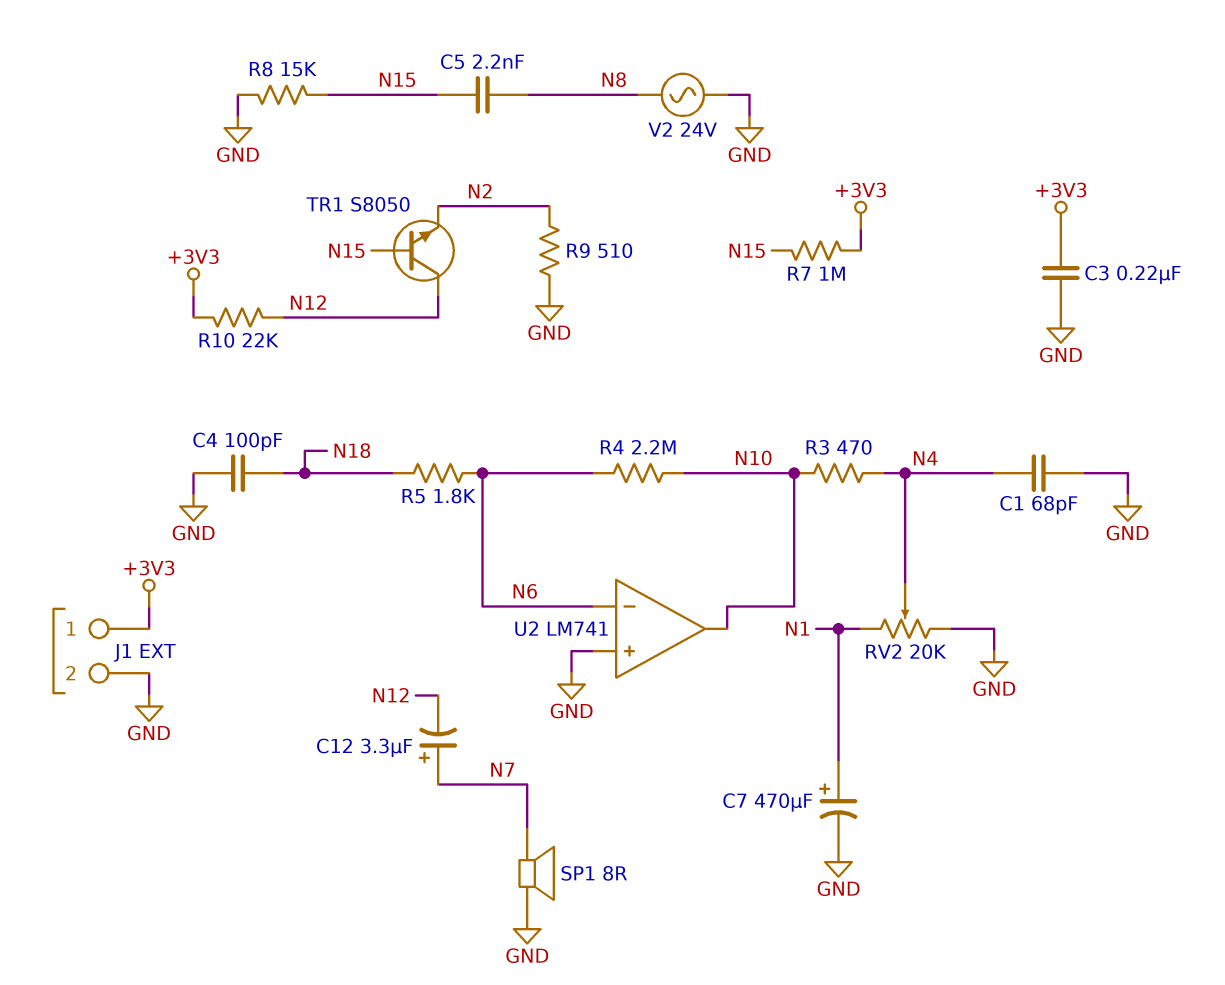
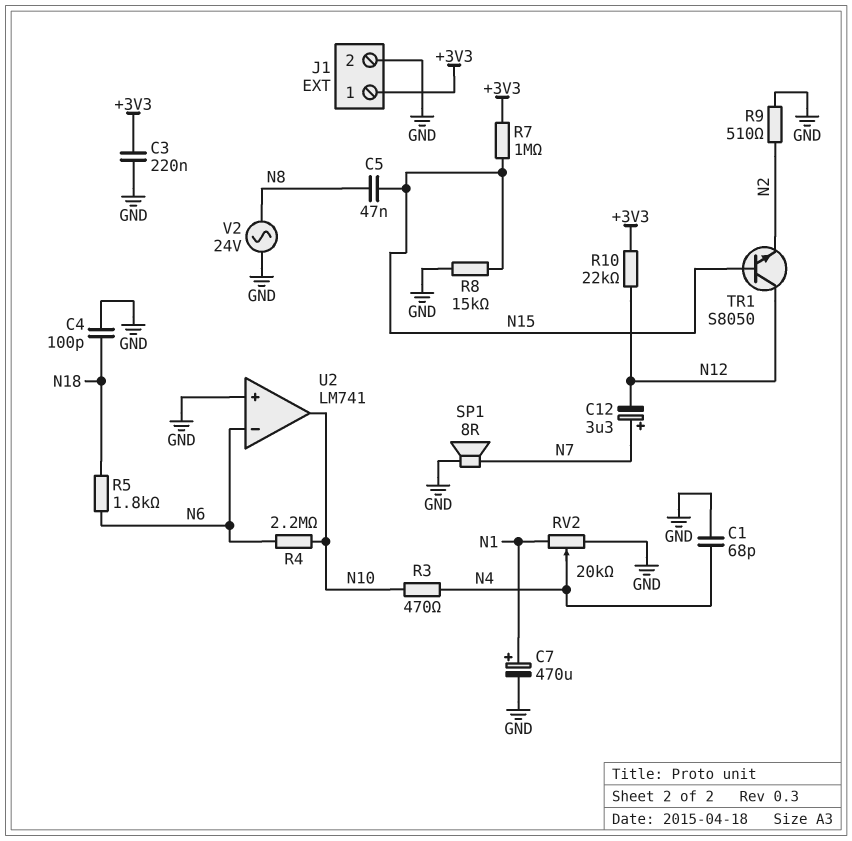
C5: 2.2nF (N8, N15) -> 47nF (N8, N15)

